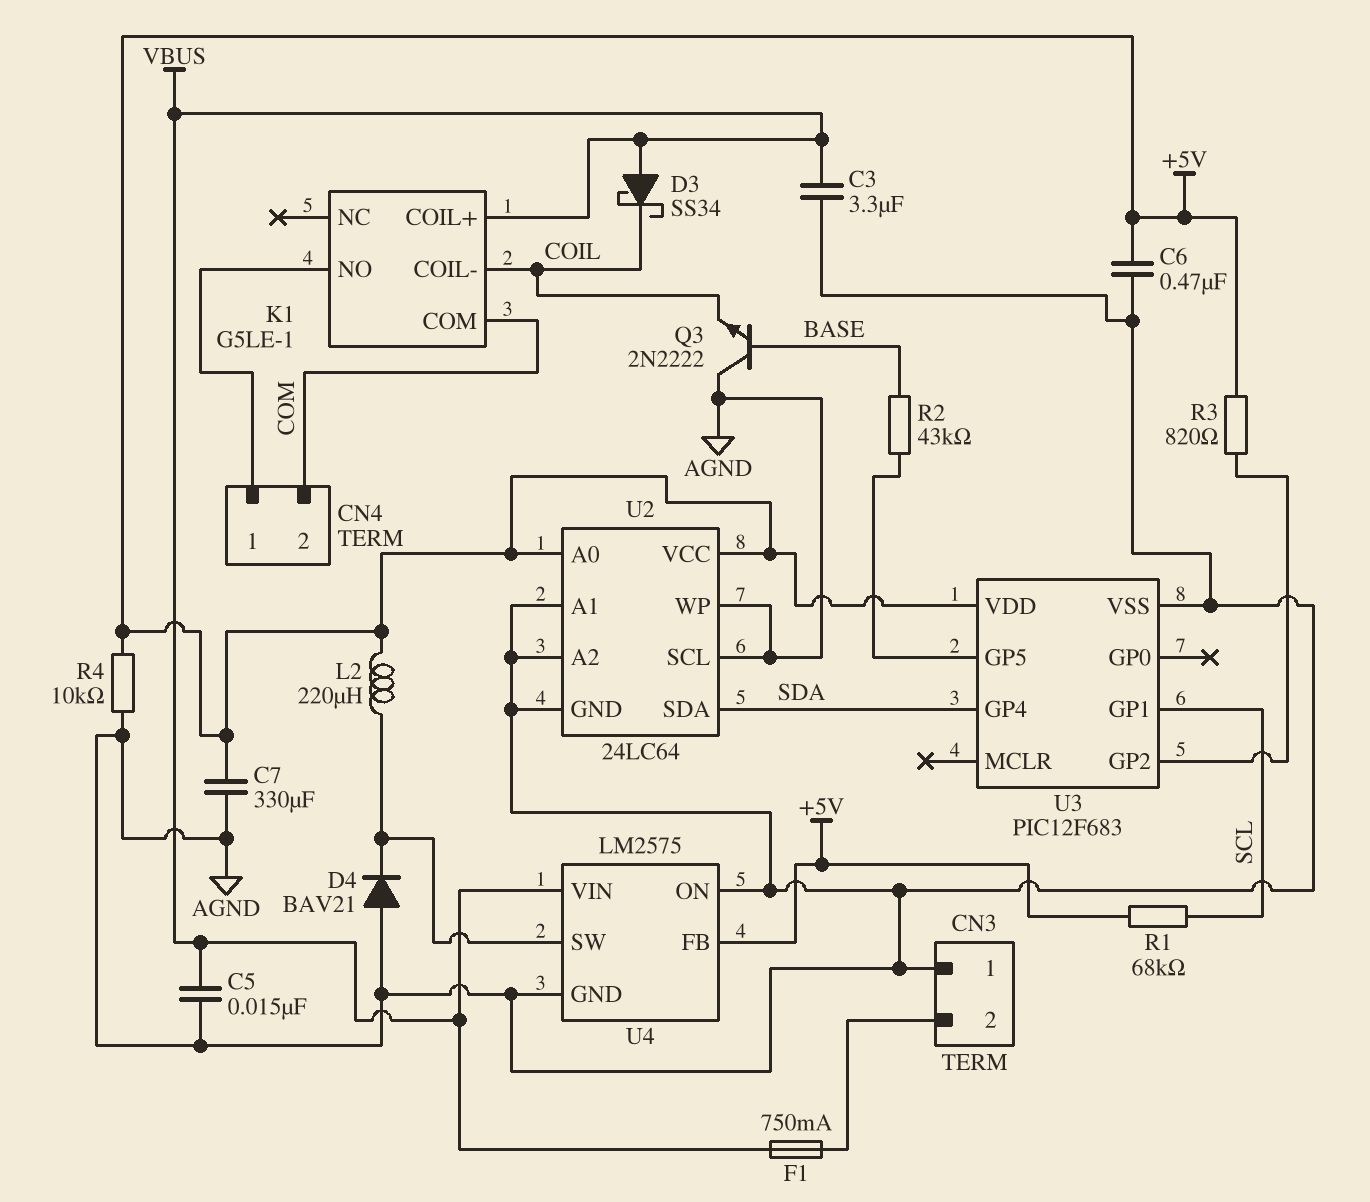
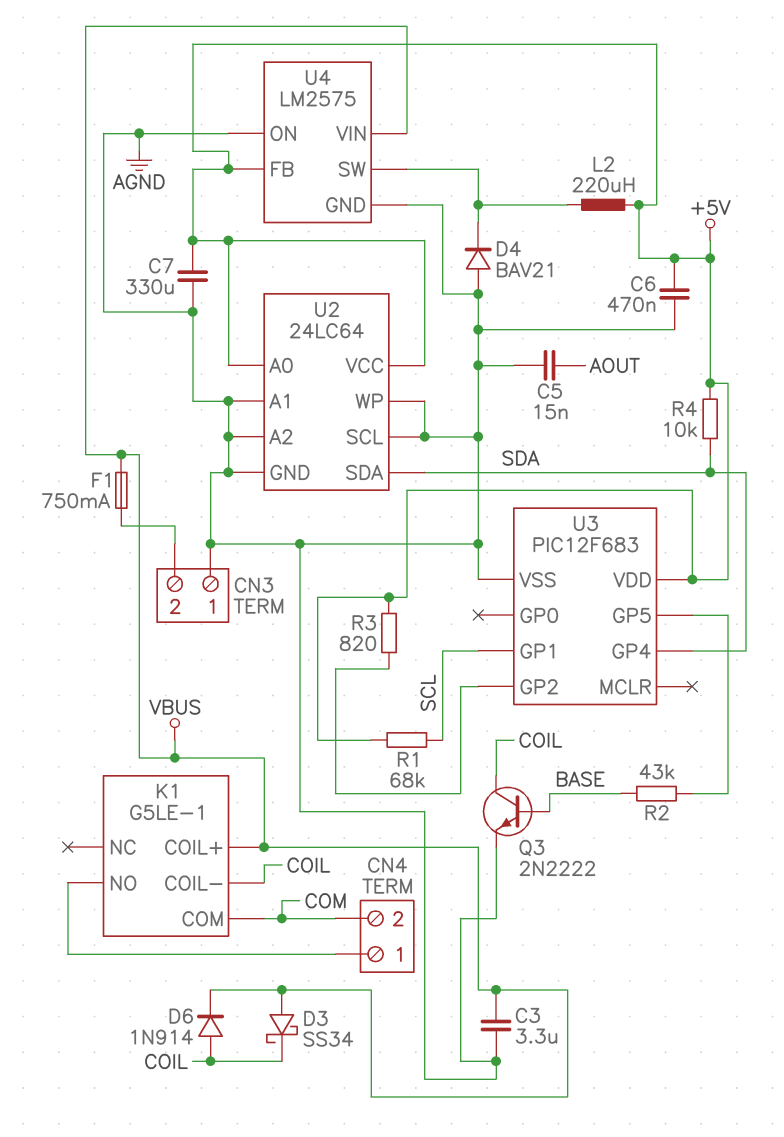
C5: 15nF (AGND, VBUS) -> 15nF (AGND, AOUT)
D6: none -> diode 1N914 (A COIL, K VBUS)
Q3: NPN 2N2222 (B BASE, C AGND, E COIL) -> NPN 2N2222 (B BASE, C COIL, E AGND)
R4: 10k (+5V, AGND) -> 10k (+5V, SDA)

